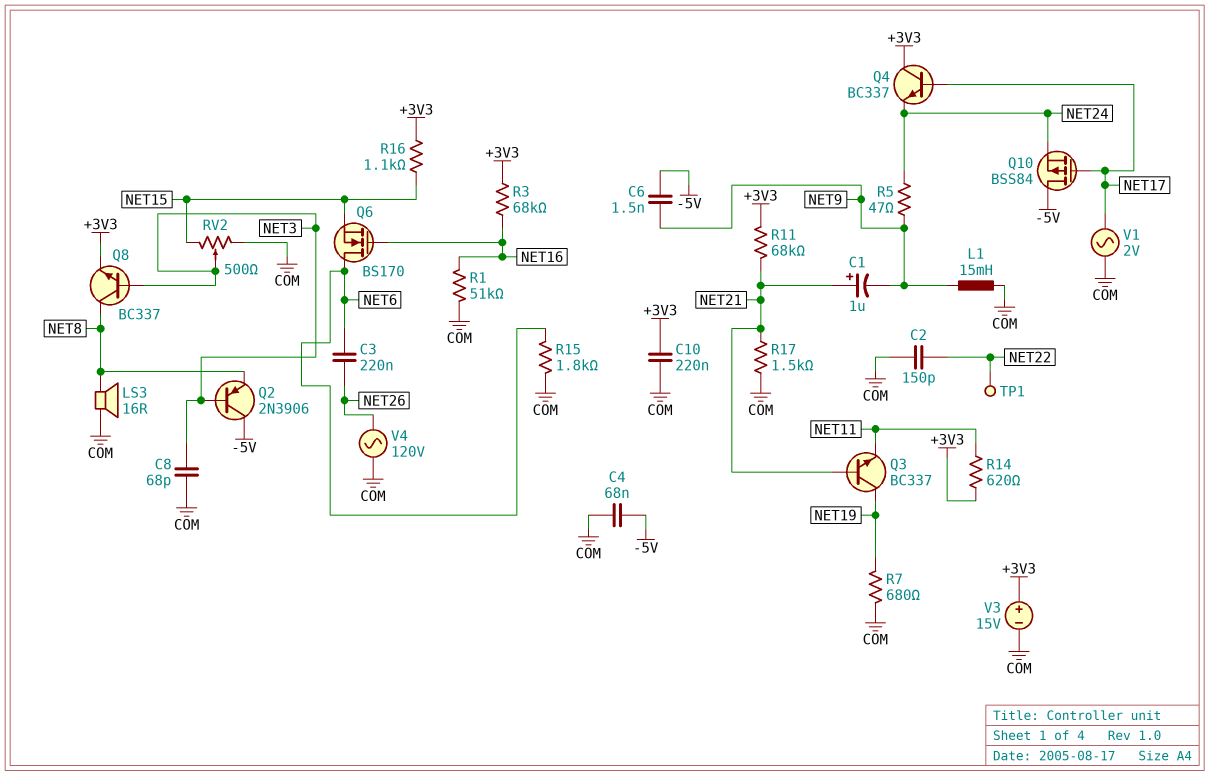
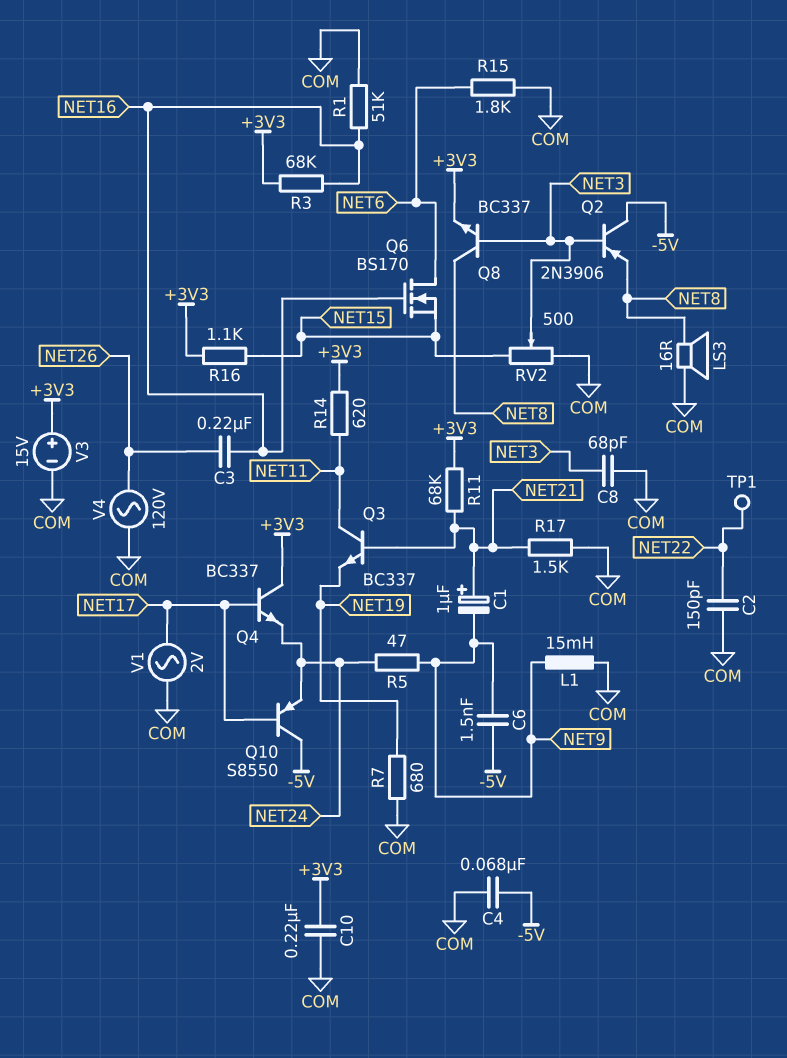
C3: 220nF (NET6, NET26) -> 220nF (NET16, NET26)
Q3: NPN BC337 (B NET21, C NET19, E NET11) -> NPN BC337 (B NET21, C NET11, E NET19)
Q10: PMOS BSS84 (G NET17, D -5V, S NET24) -> PNP S8550 (B NET17, C -5V, E NET24)

